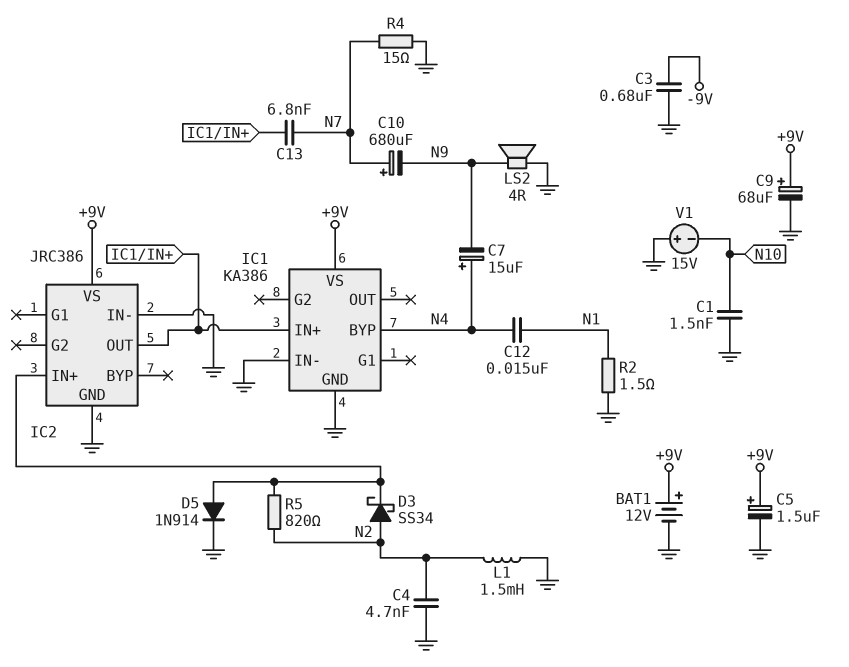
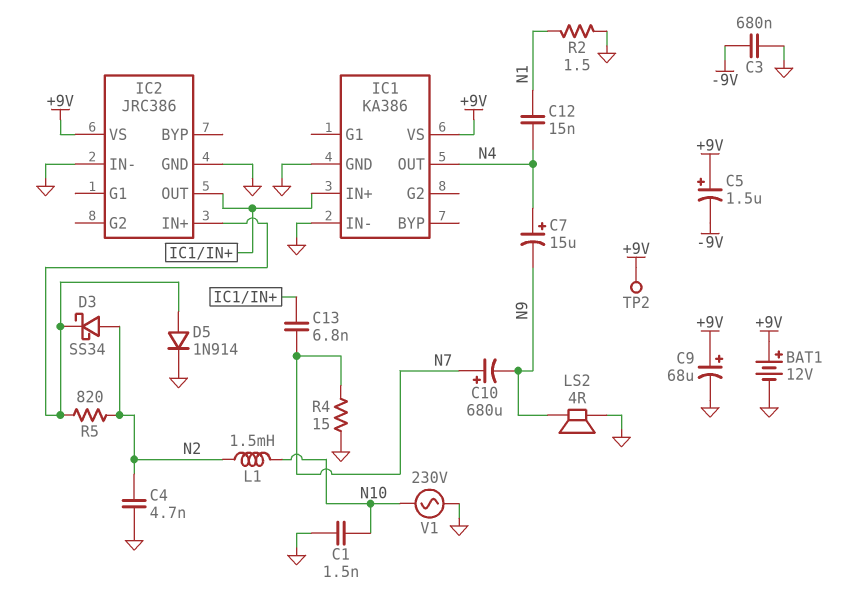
C5: 1.5uF (plus +9V, minus GND) -> 1.5uF (plus +9V, minus -9V)
IC1 pin BYP: N4 -> none
IC1 pin OUT: none -> N4
L1: 1.5mH (GND, N2) -> 1.5mH (N2, N10)
TP2: none -> test point (+9V)
V1: 15V (plus GND, minus N10) -> AC 230V (GND, N10)

